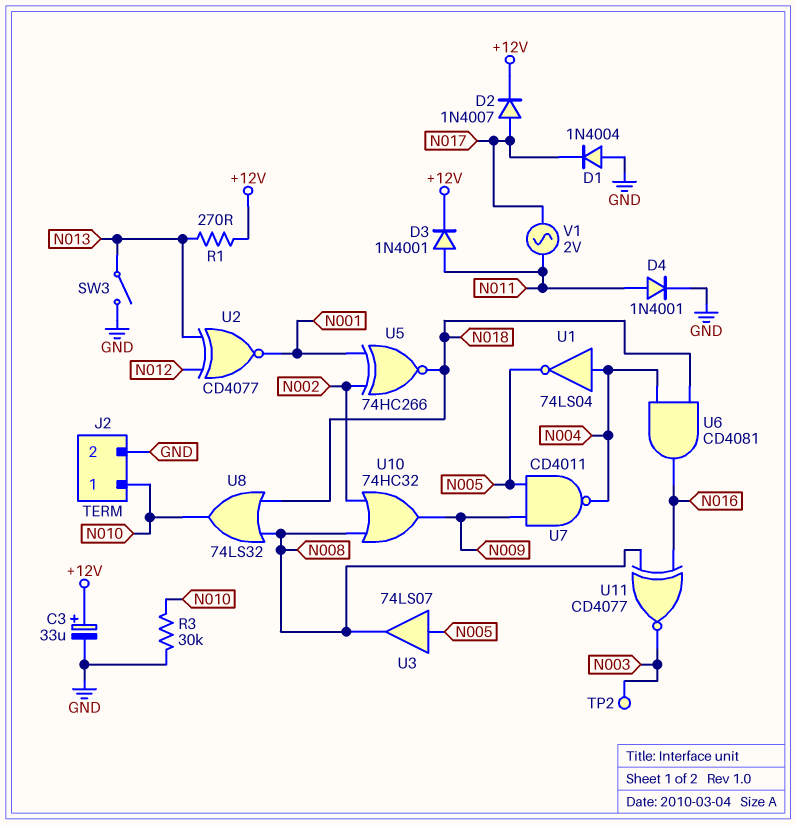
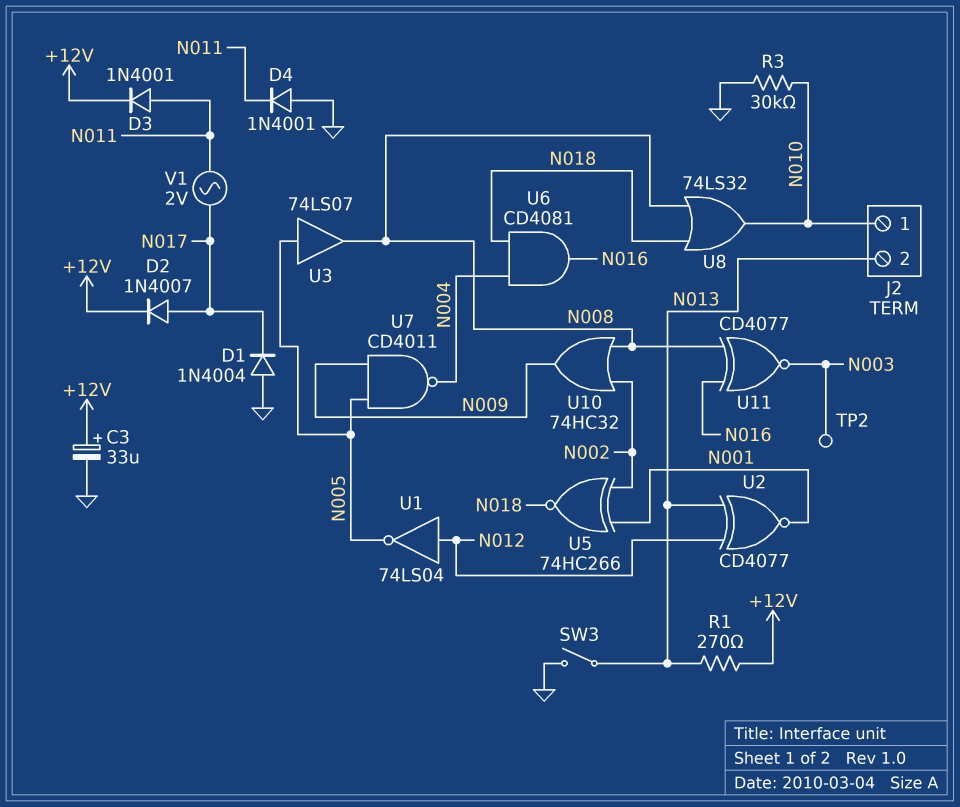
D4: diode 1N4001 (A N011, K GND) -> diode 1N4001 (A GND, K N011)
J2 pin 2: GND -> N013
U1: NOT 74LS04 (in N004, out N005) -> NOT 74LS04 (in N012, out N005)

